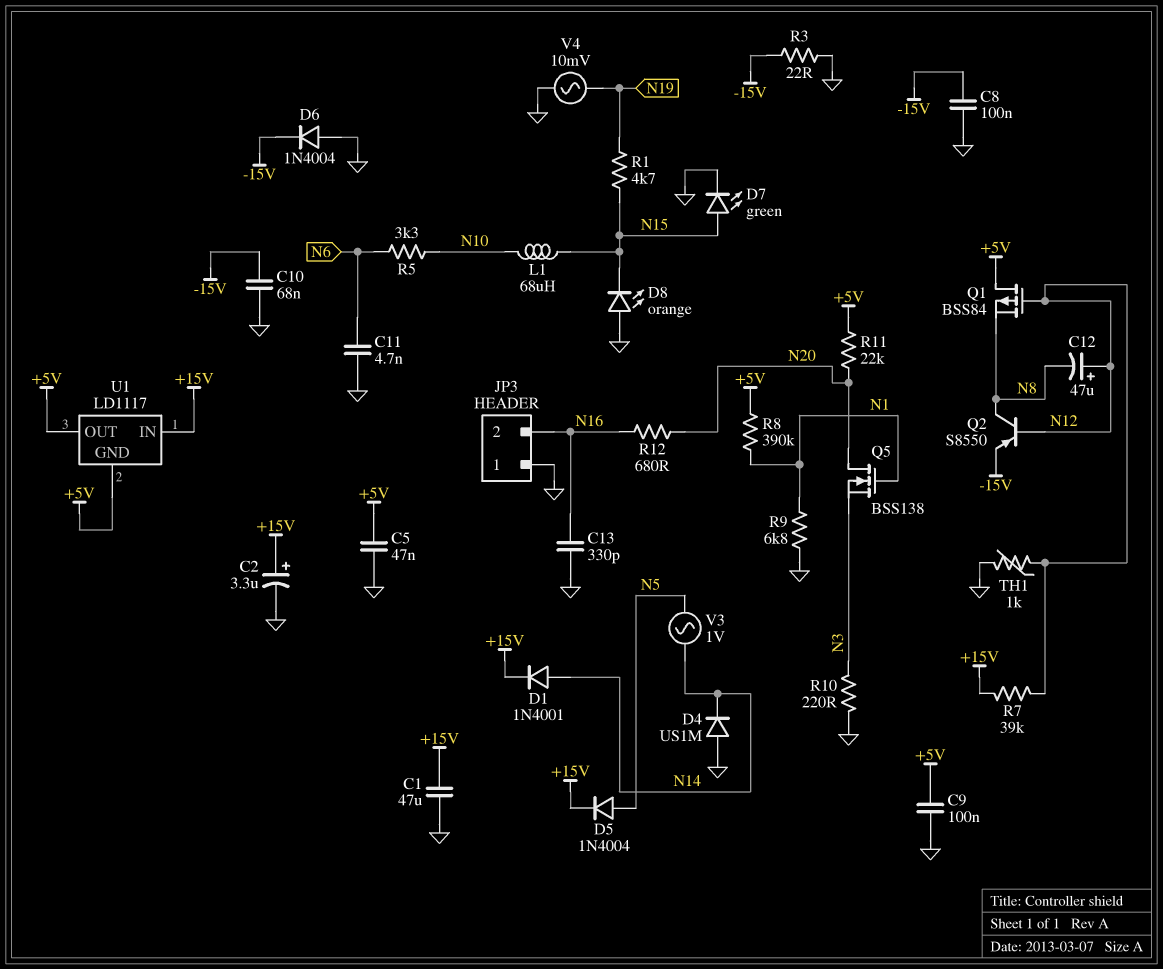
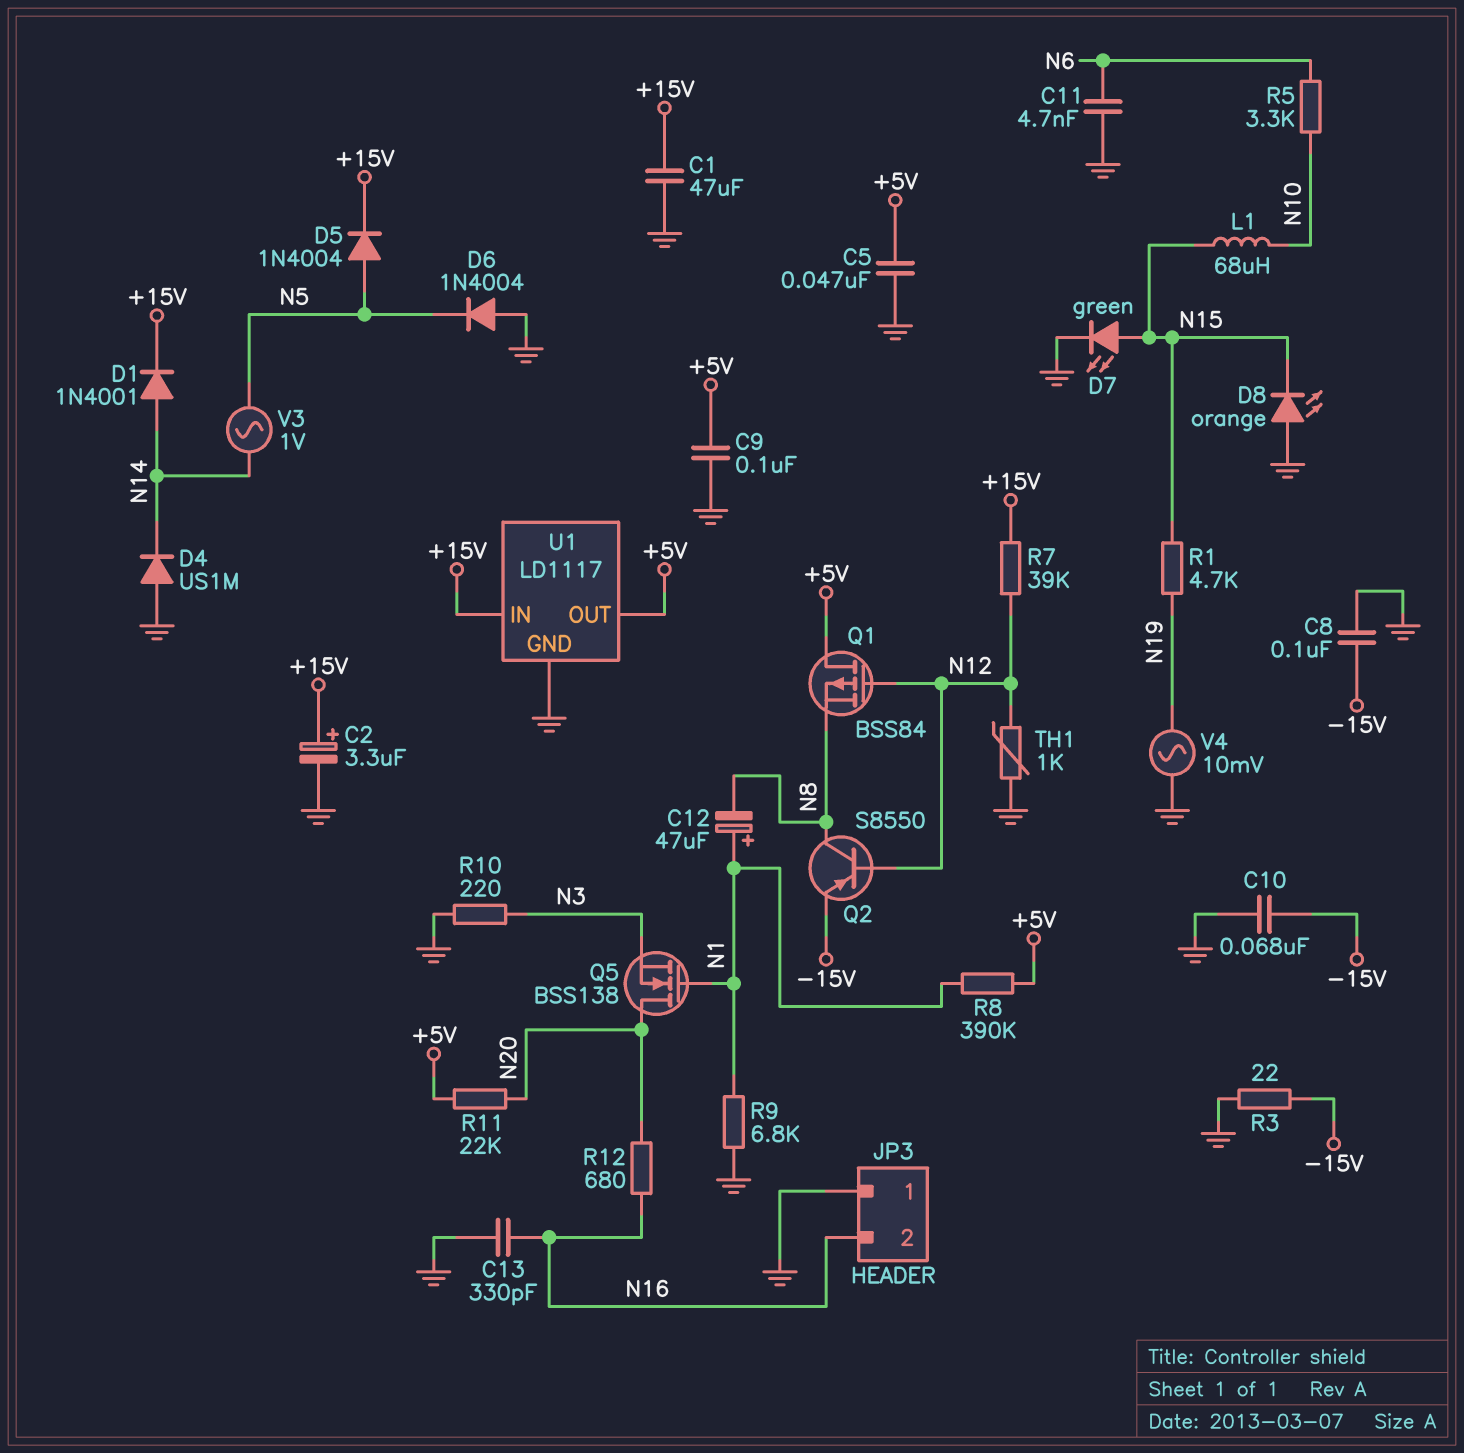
C12: 47uF (plus N12, minus N8) -> 47uF (plus N1, minus N8)
D6: diode 1N4004 (A GND, K -15V) -> diode 1N4004 (A GND, K N5)
U1 pin GND: +5V -> GND

